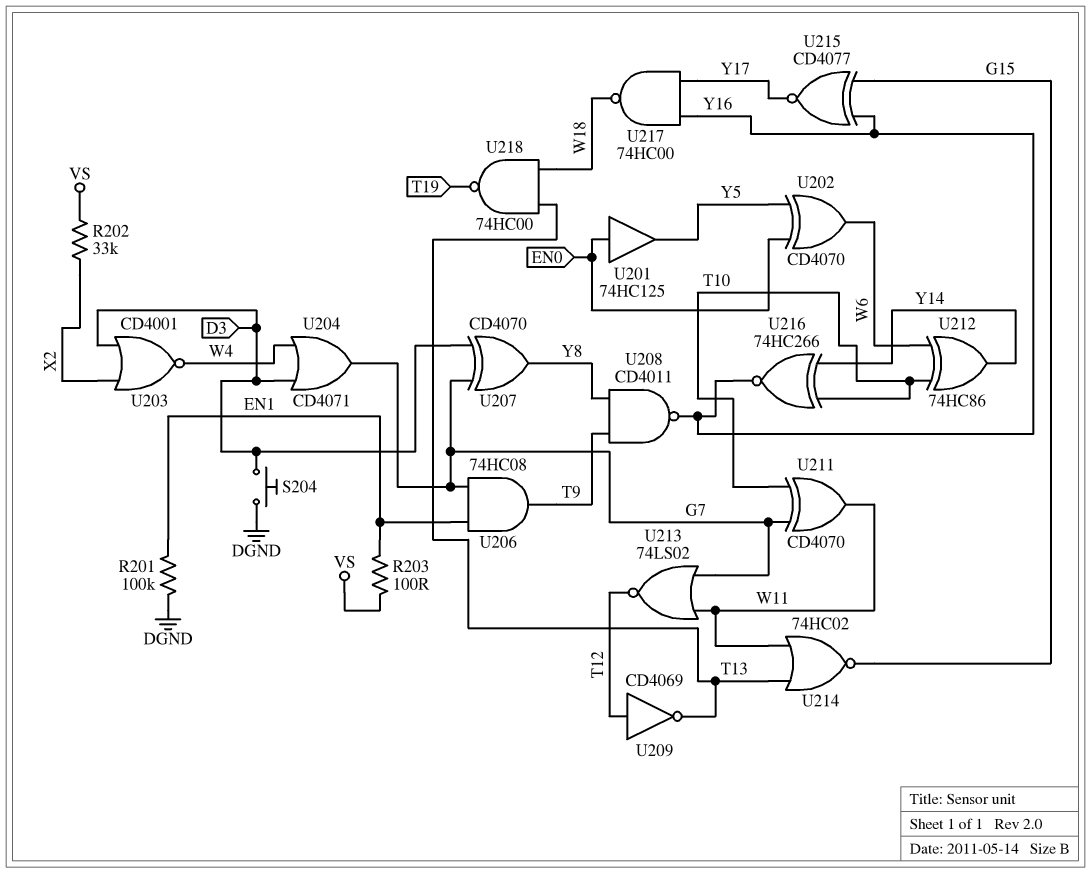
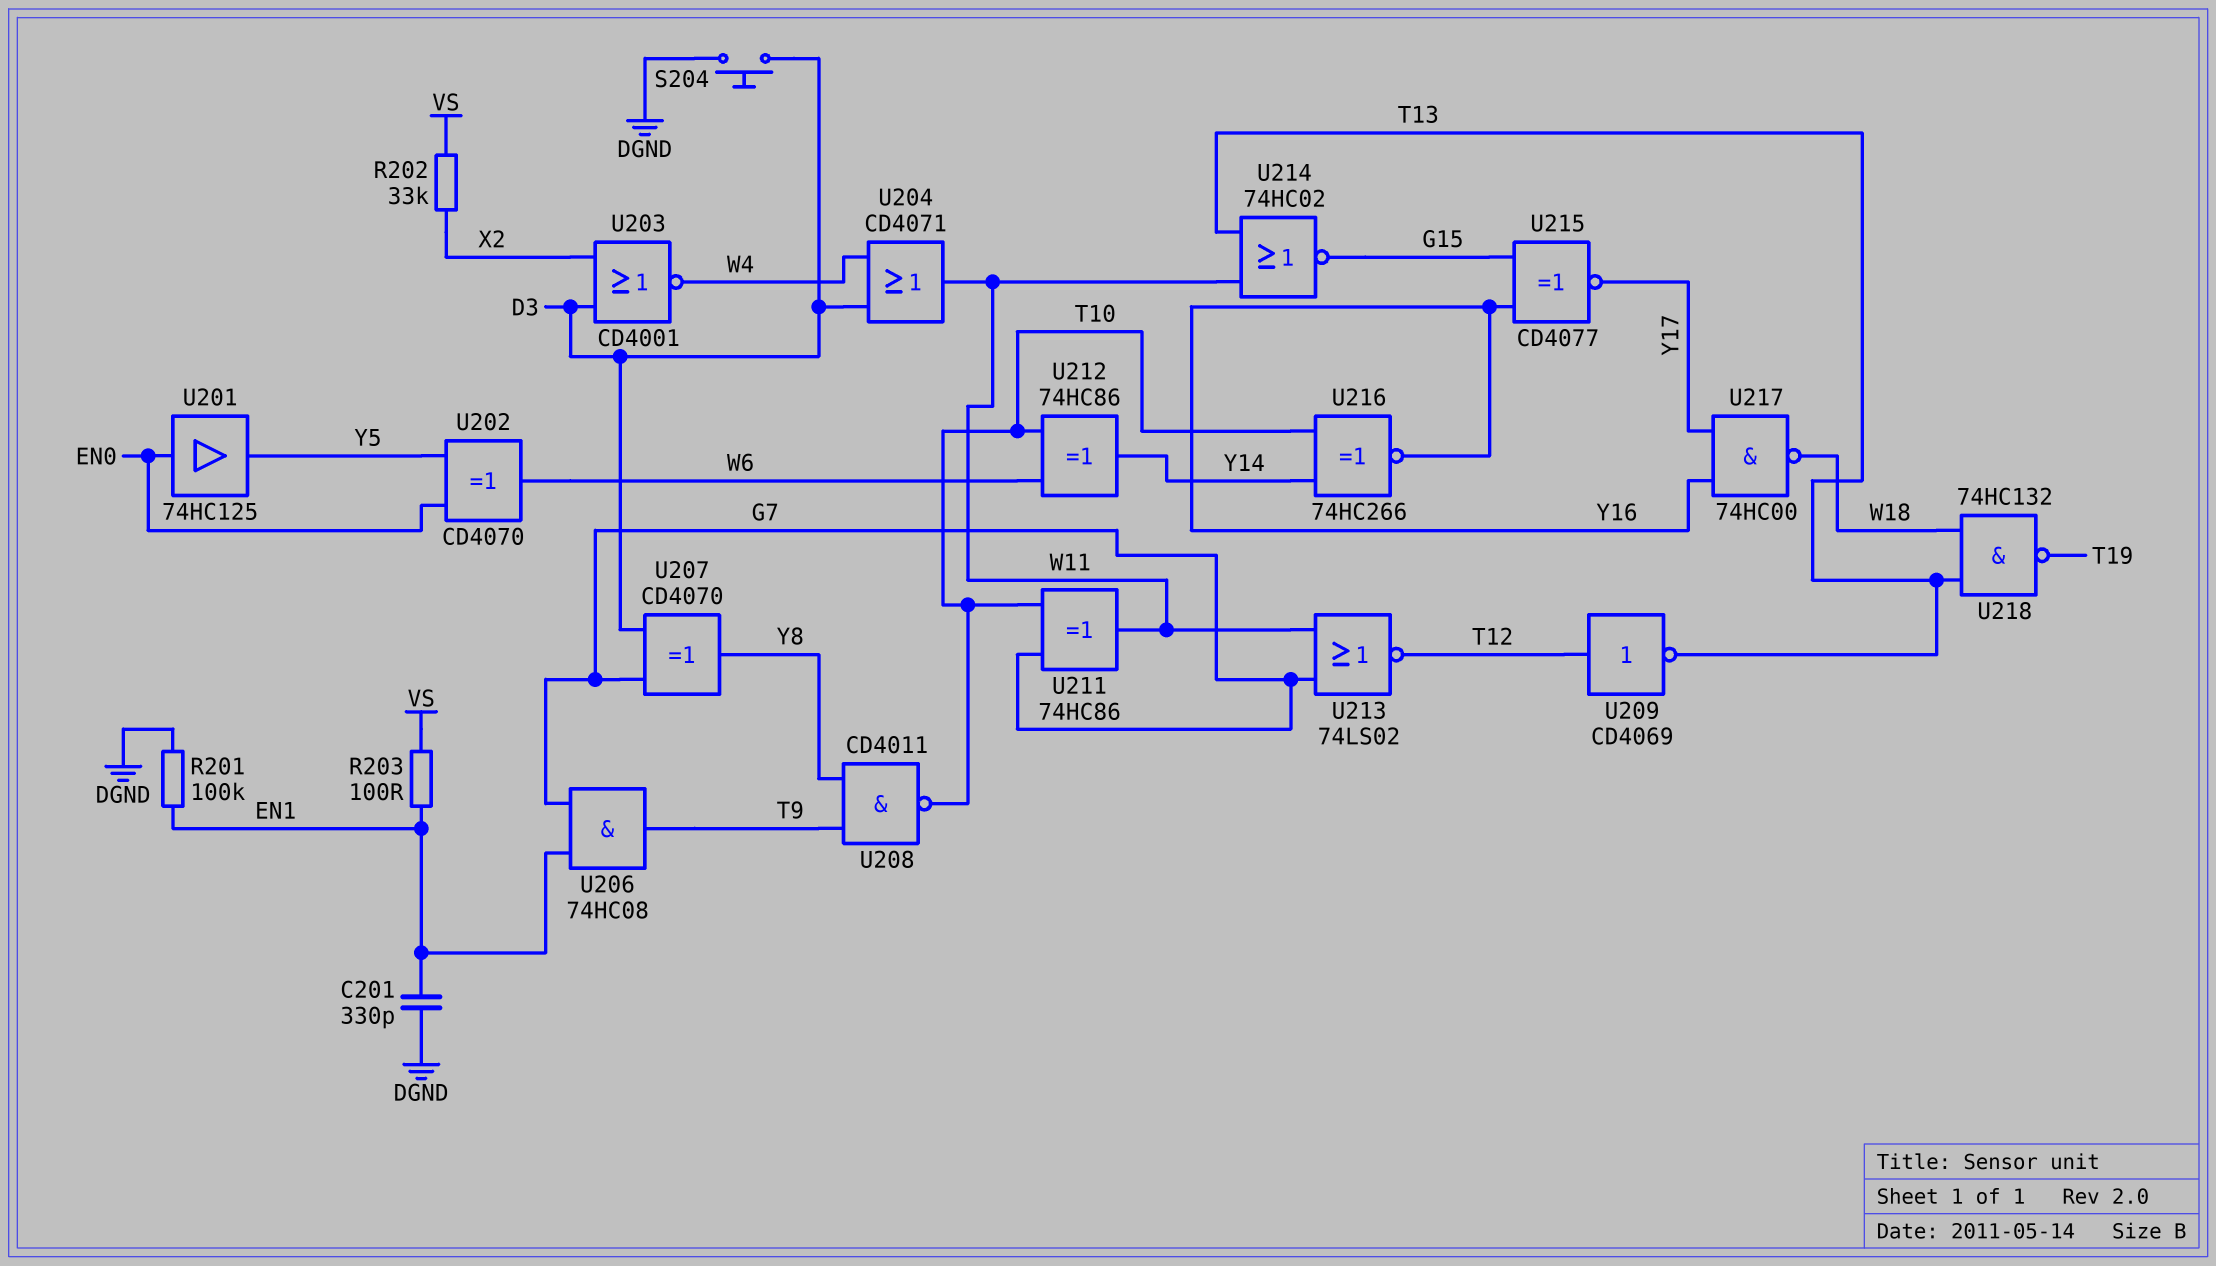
C201: none -> 330pF (DGND, EN1)
U204: OR CD4071 (in D3, in W4, out G7) -> OR CD4071 (in D3, in W4, out W11)
U208: NAND CD4011 (in T9, in Y8, out Y16) -> NAND CD4011 (in T9, in Y8, out T10)
U211: XOR CD4070 (in G7, in T10, out W11) -> XOR 74HC86 (in G7, in T10, out W11)
U218: NAND 74HC00 (in T13, in W18, out T19) -> NAND 74HC132 (in T13, in W18, out T19)

